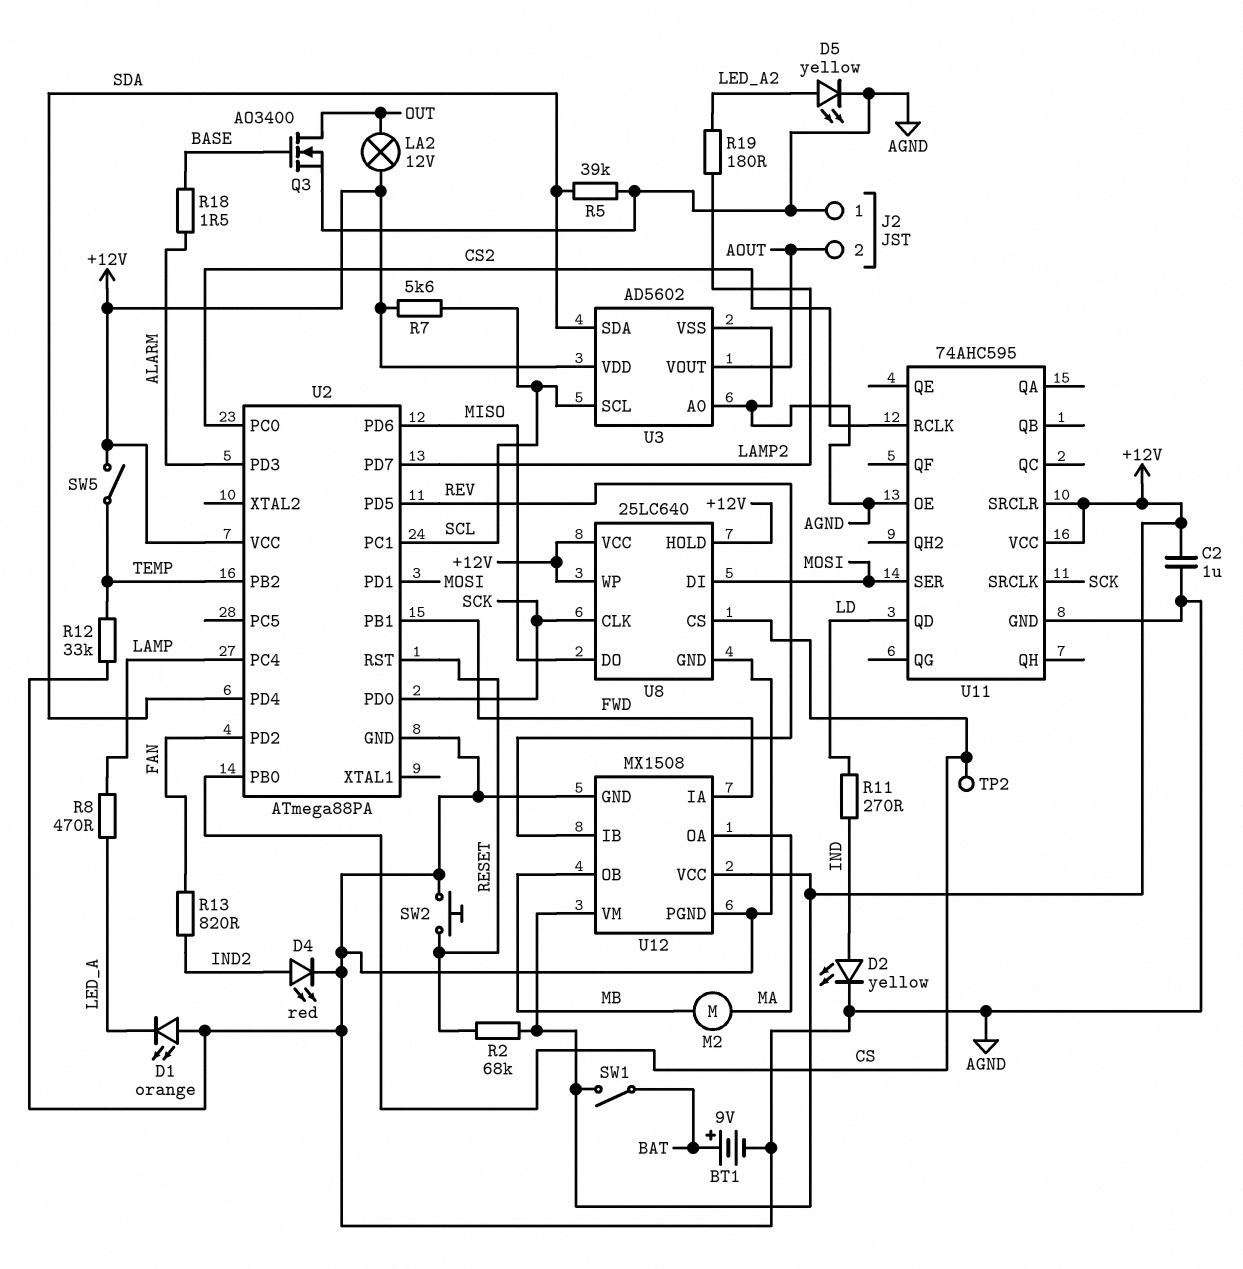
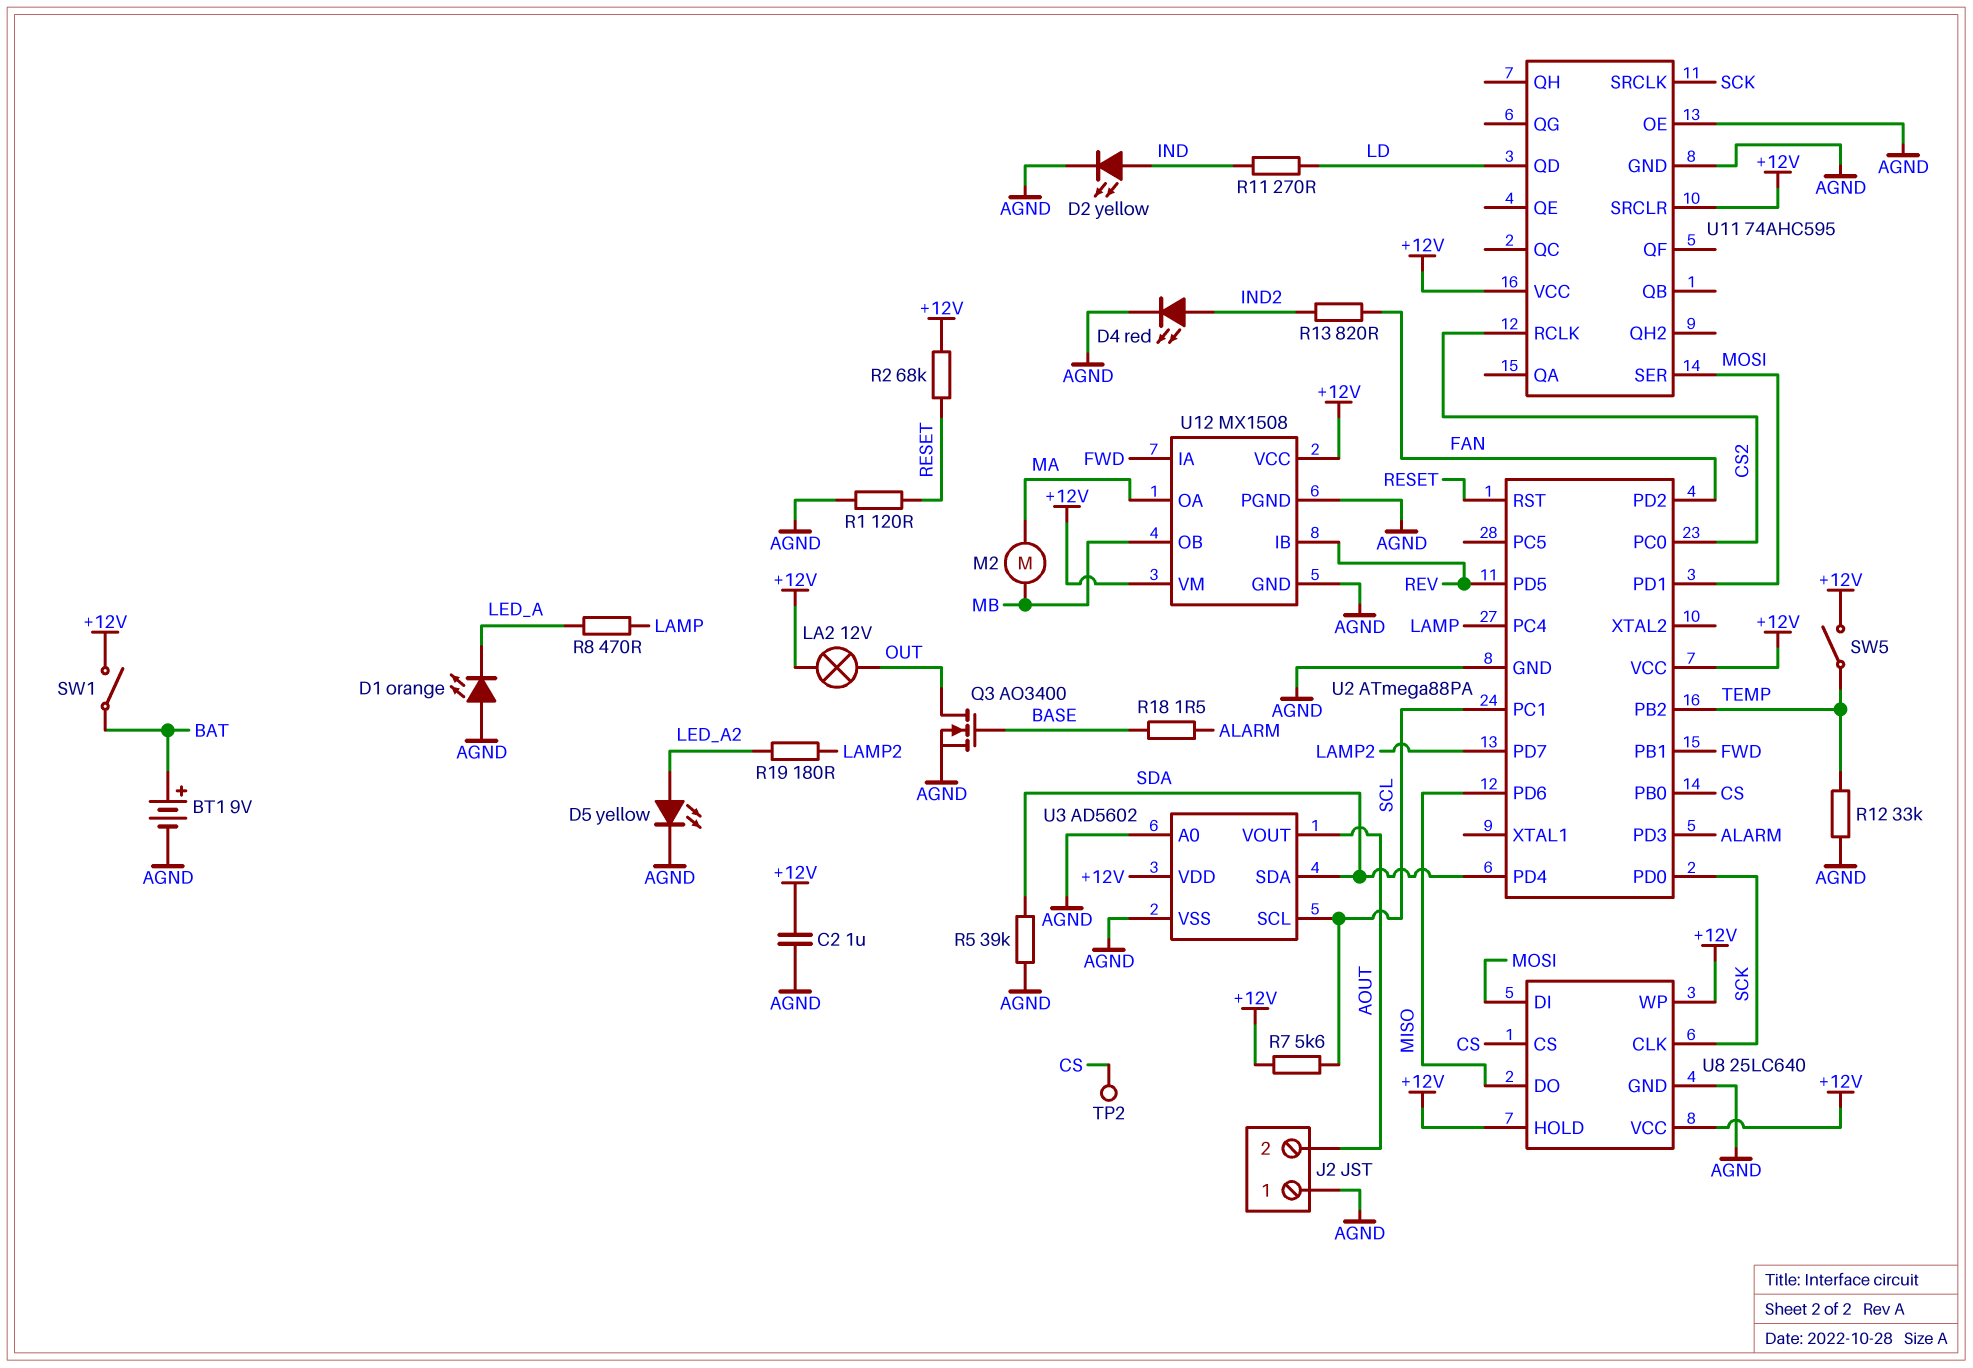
R1: none -> 120 (AGND, RESET)
SW2: button (AGND, RESET) -> none

